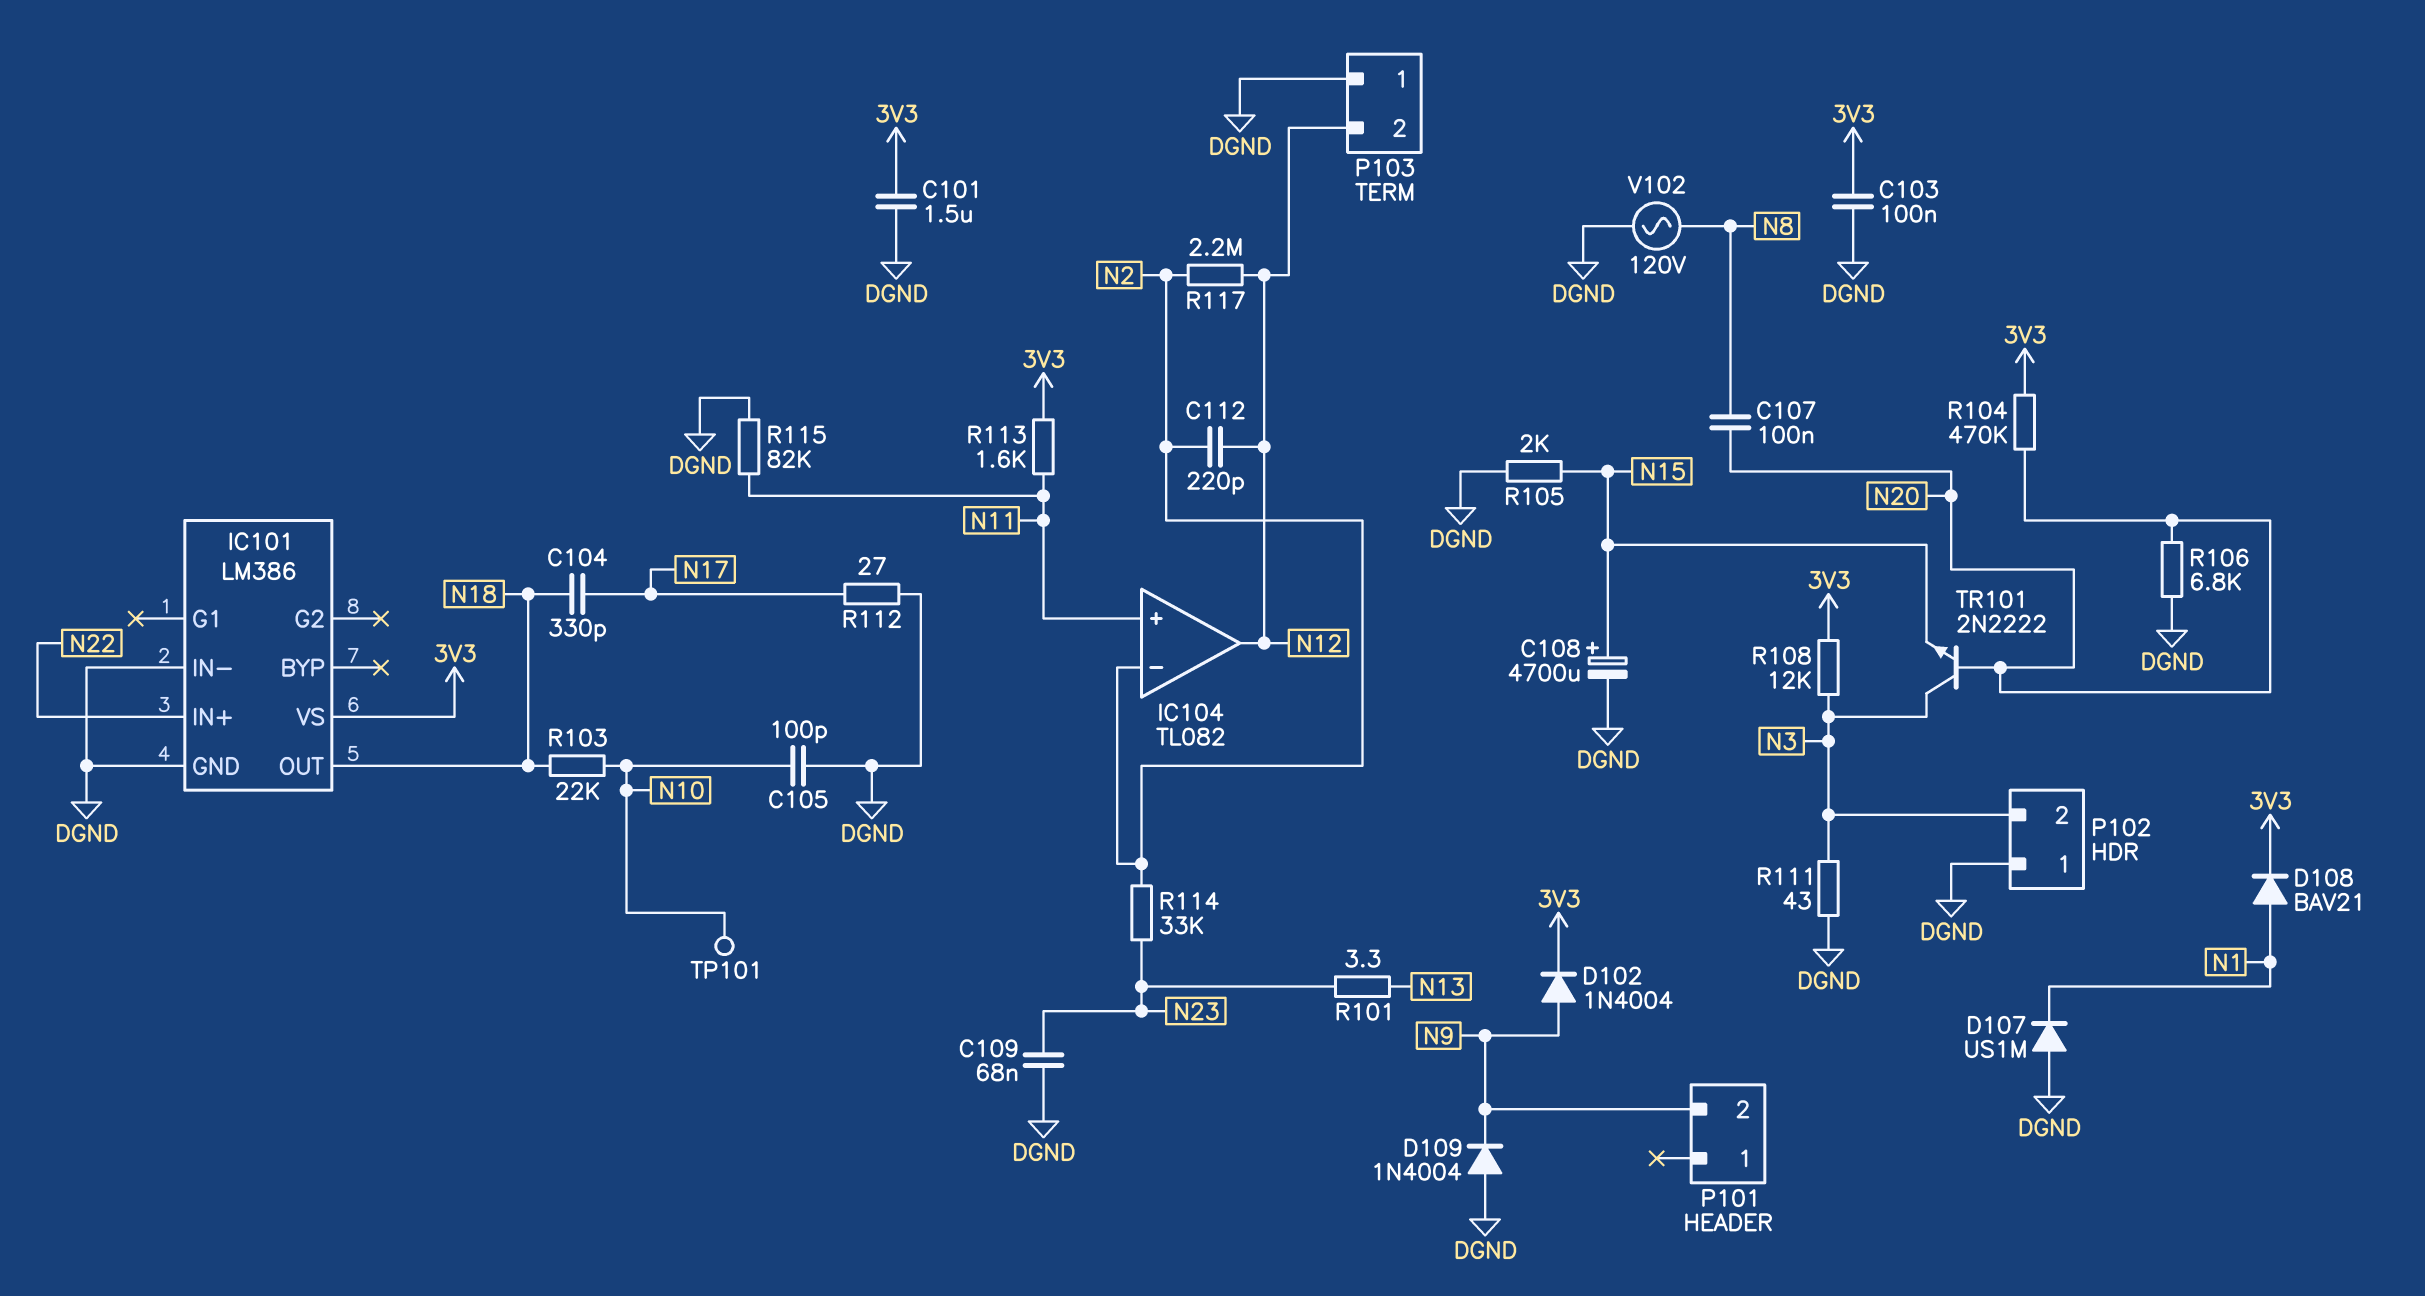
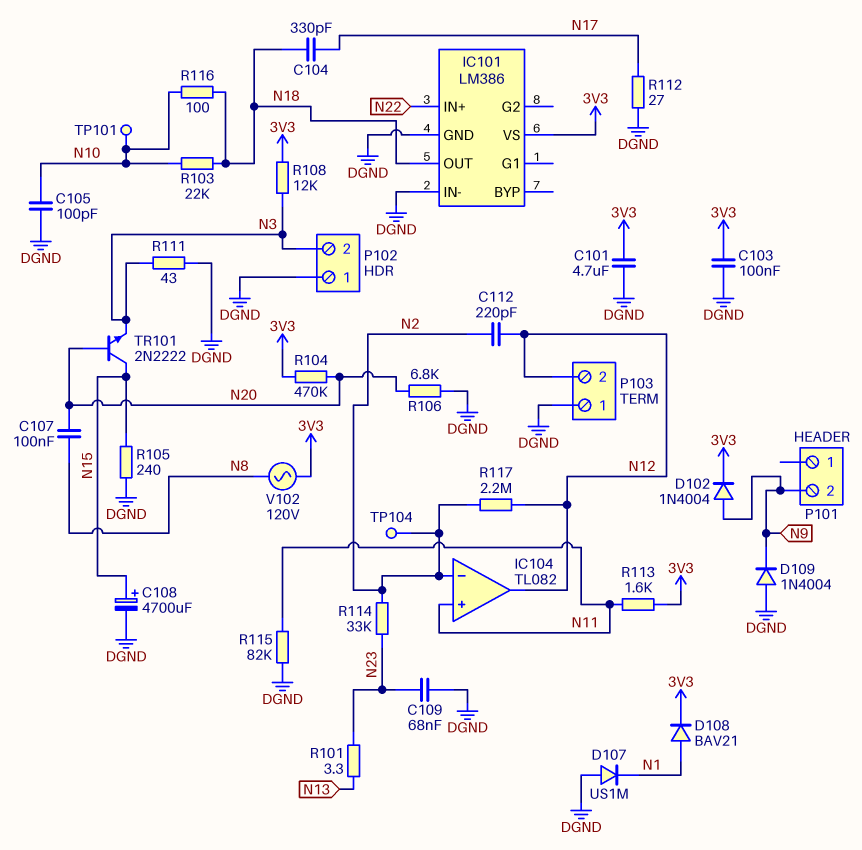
C101: 1.5uF (3V3, DGND) -> 4.7uF (3V3, DGND)
R105: 2k (DGND, N15) -> 240 (DGND, N15)
R116: none -> 100 (N10, N18)
TP104: none -> test point (N2)
TR101: NPN 2N2222 (B N20, C N3, E N15) -> NPN 2N2222 (B N20, C N15, E N3)
V102: AC 120V (DGND, N8) -> AC 120V (3V3, N8)

